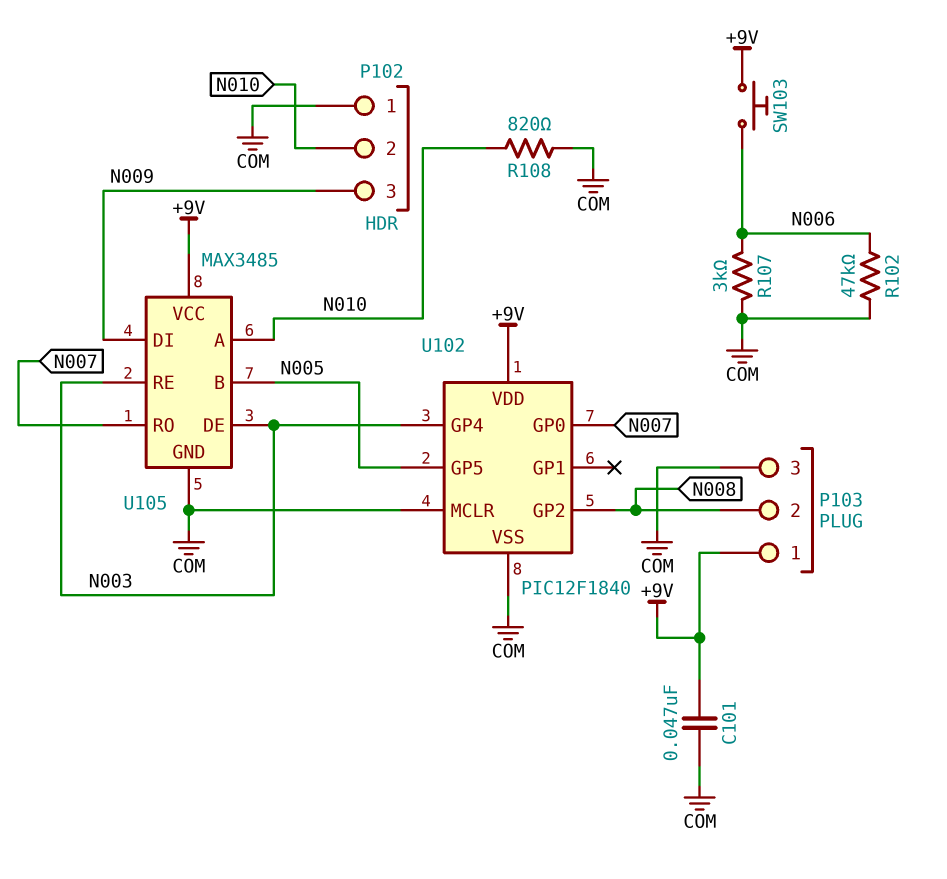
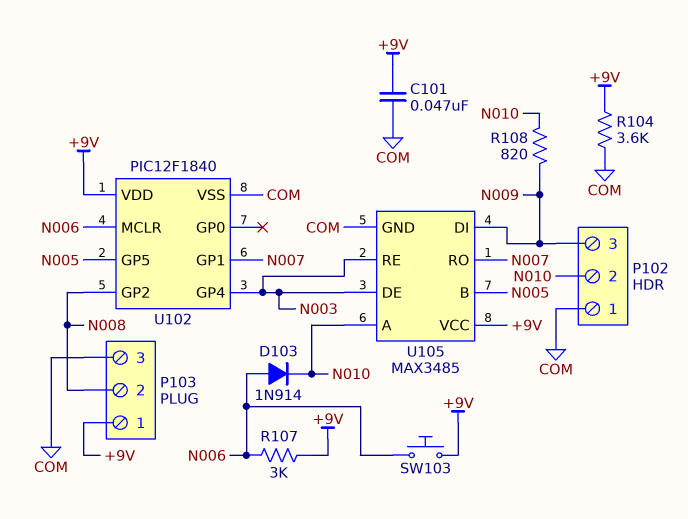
D103: none -> diode 1N914 (A N006, K N010)
R102: 47k (COM, N006) -> none
R104: none -> 3.6k (+9V, COM)
R107: 3k (COM, N006) -> 3k (+9V, N006)
R108: 820 (COM, N010) -> 820 (N009, N010)
U102 pin GP0: N007 -> none
U102 pin GP1: none -> N007
U102 pin MCLR: COM -> N006

